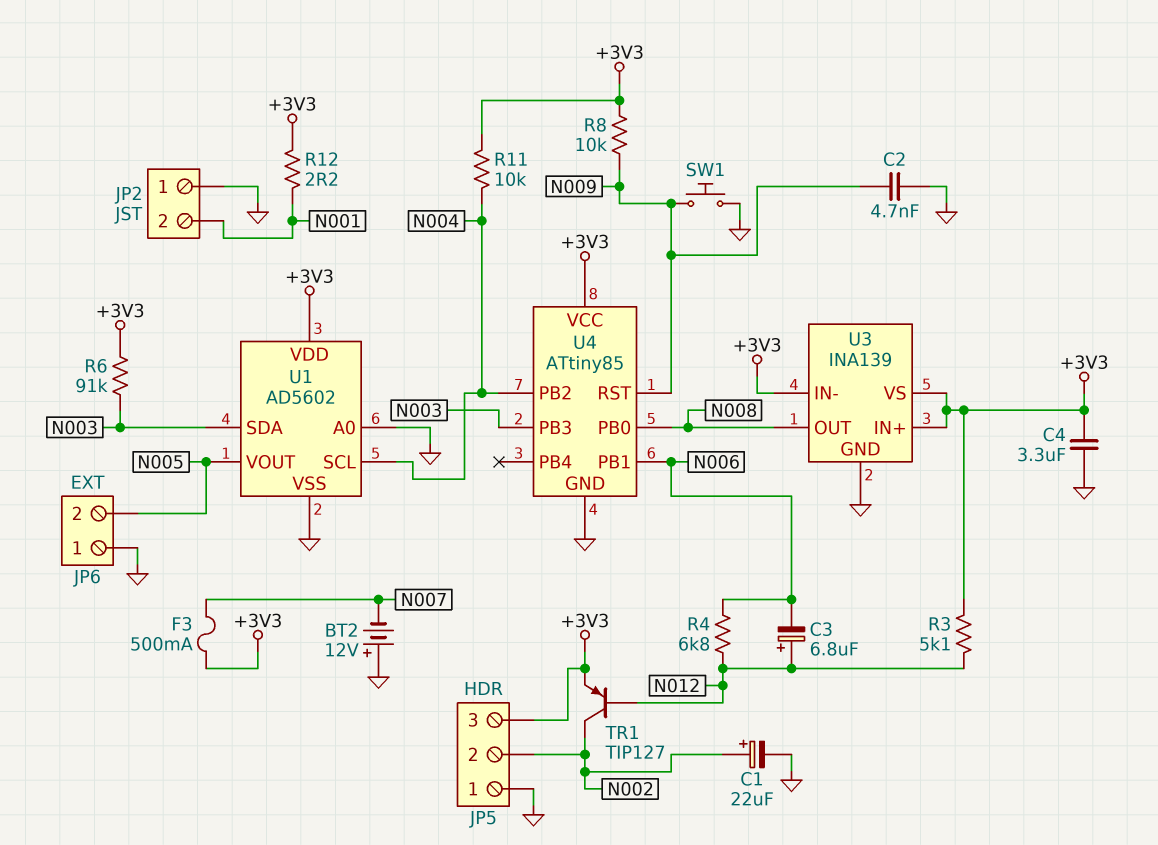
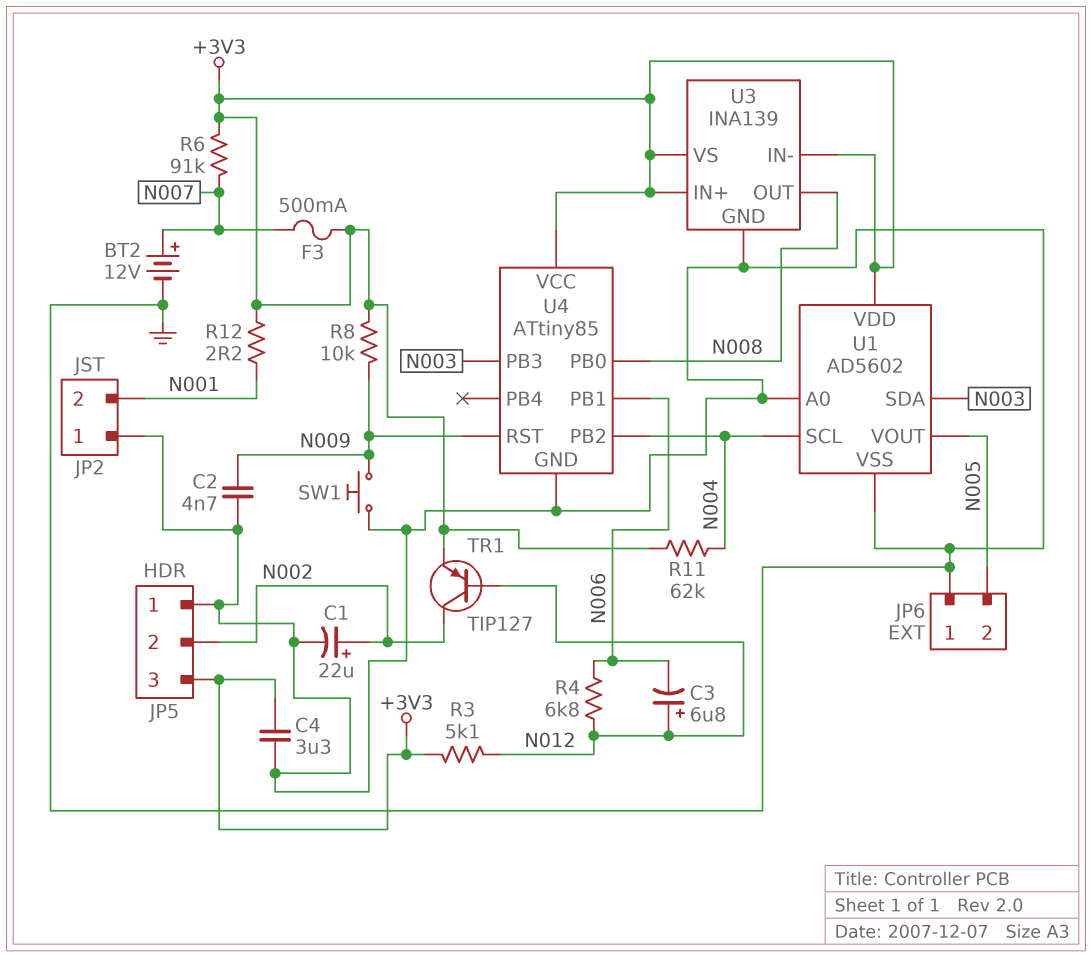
BT2: 12V (plus GND, minus N007) -> 12V (plus N007, minus GND)
R6: 91k (+3V3, N003) -> 91k (+3V3, N007)
R11: 10k (+3V3, N004) -> 62k (+3V3, N004)

